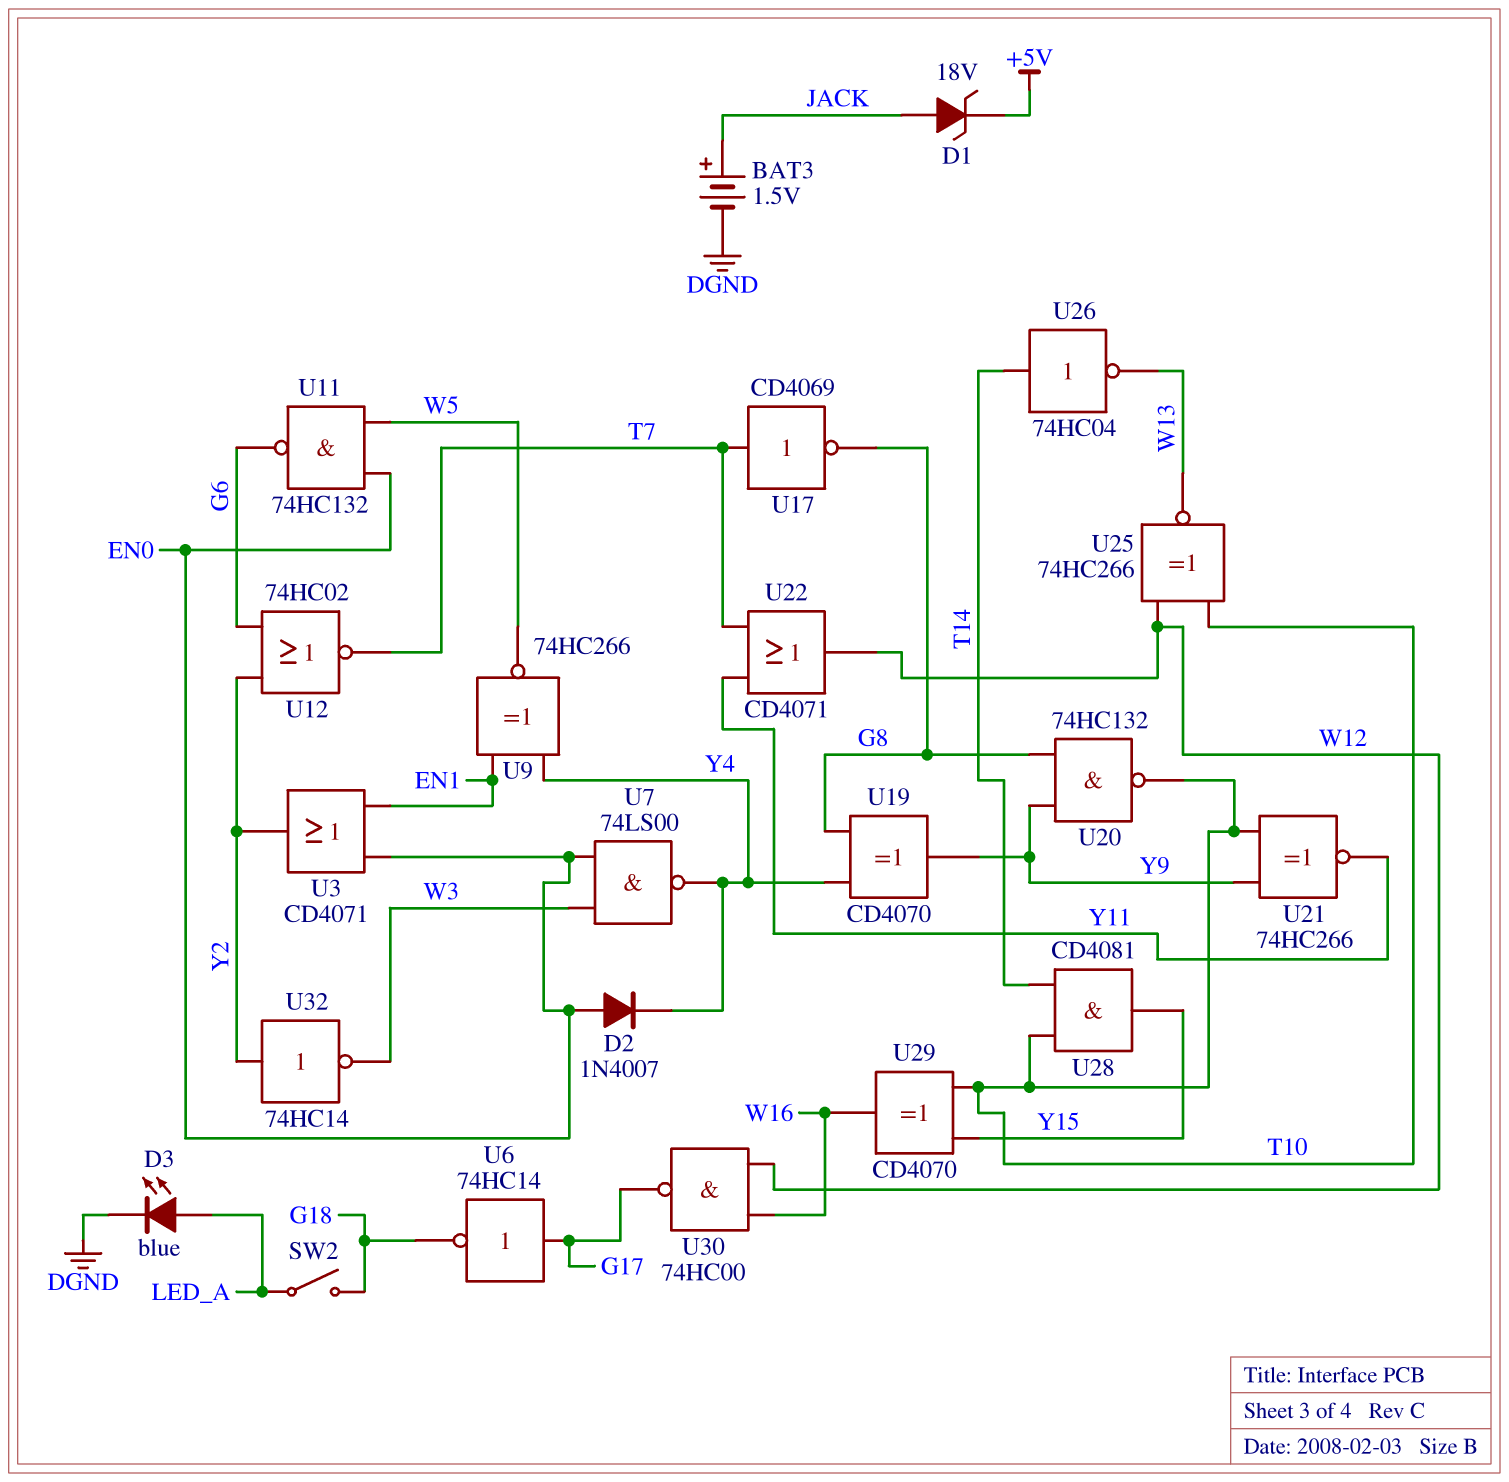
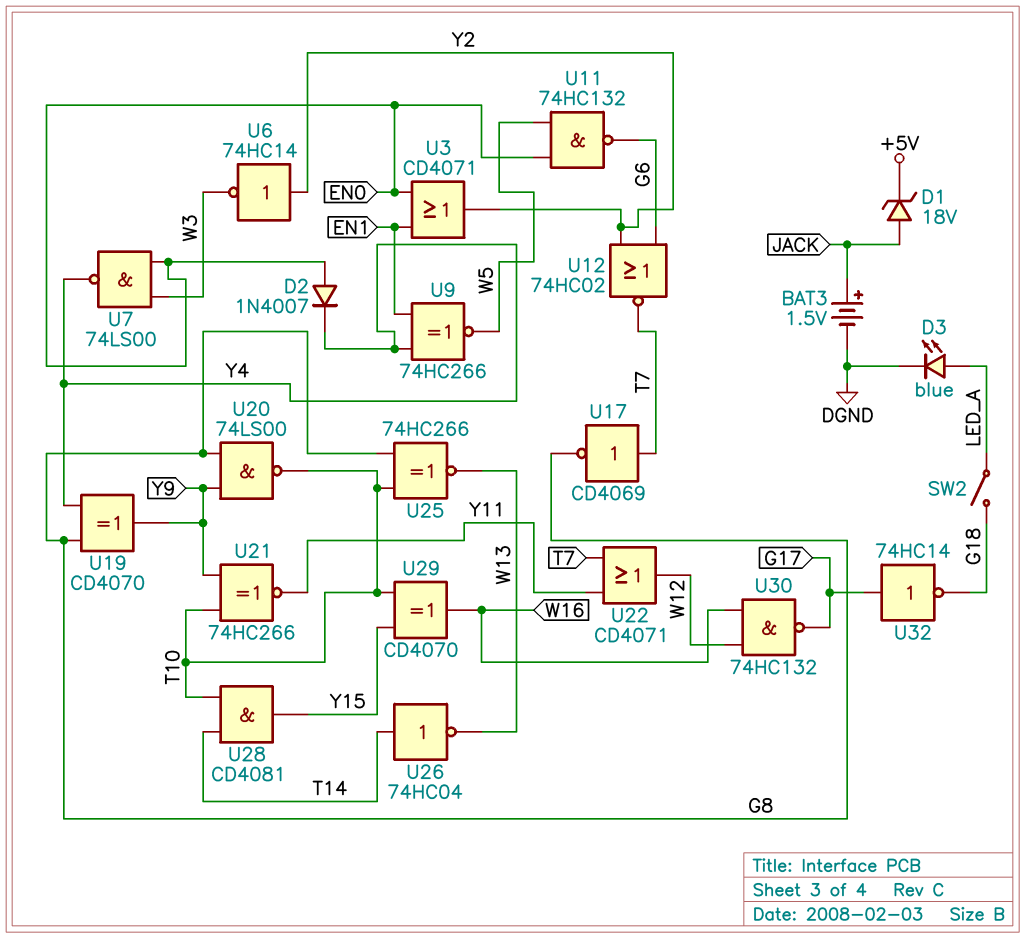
U6: NOT 74HC14 (in G17, out G18) -> NOT 74HC14 (in Y2, out W3)
U20: NAND 74HC132 (in G8, in Y9, out T10) -> NAND 74LS00 (in G8, in Y9, out T10)
U25: XNOR 74HC266 (in T10, in W12, out W13) -> XNOR 74HC266 (in G8, in T10, out W13)
U30: NAND 74HC00 (in W12, in W16, out G17) -> NAND 74HC132 (in W12, in W16, out G17)
U32: NOT 74HC14 (in Y2, out W3) -> NOT 74HC14 (in G17, out G18)

